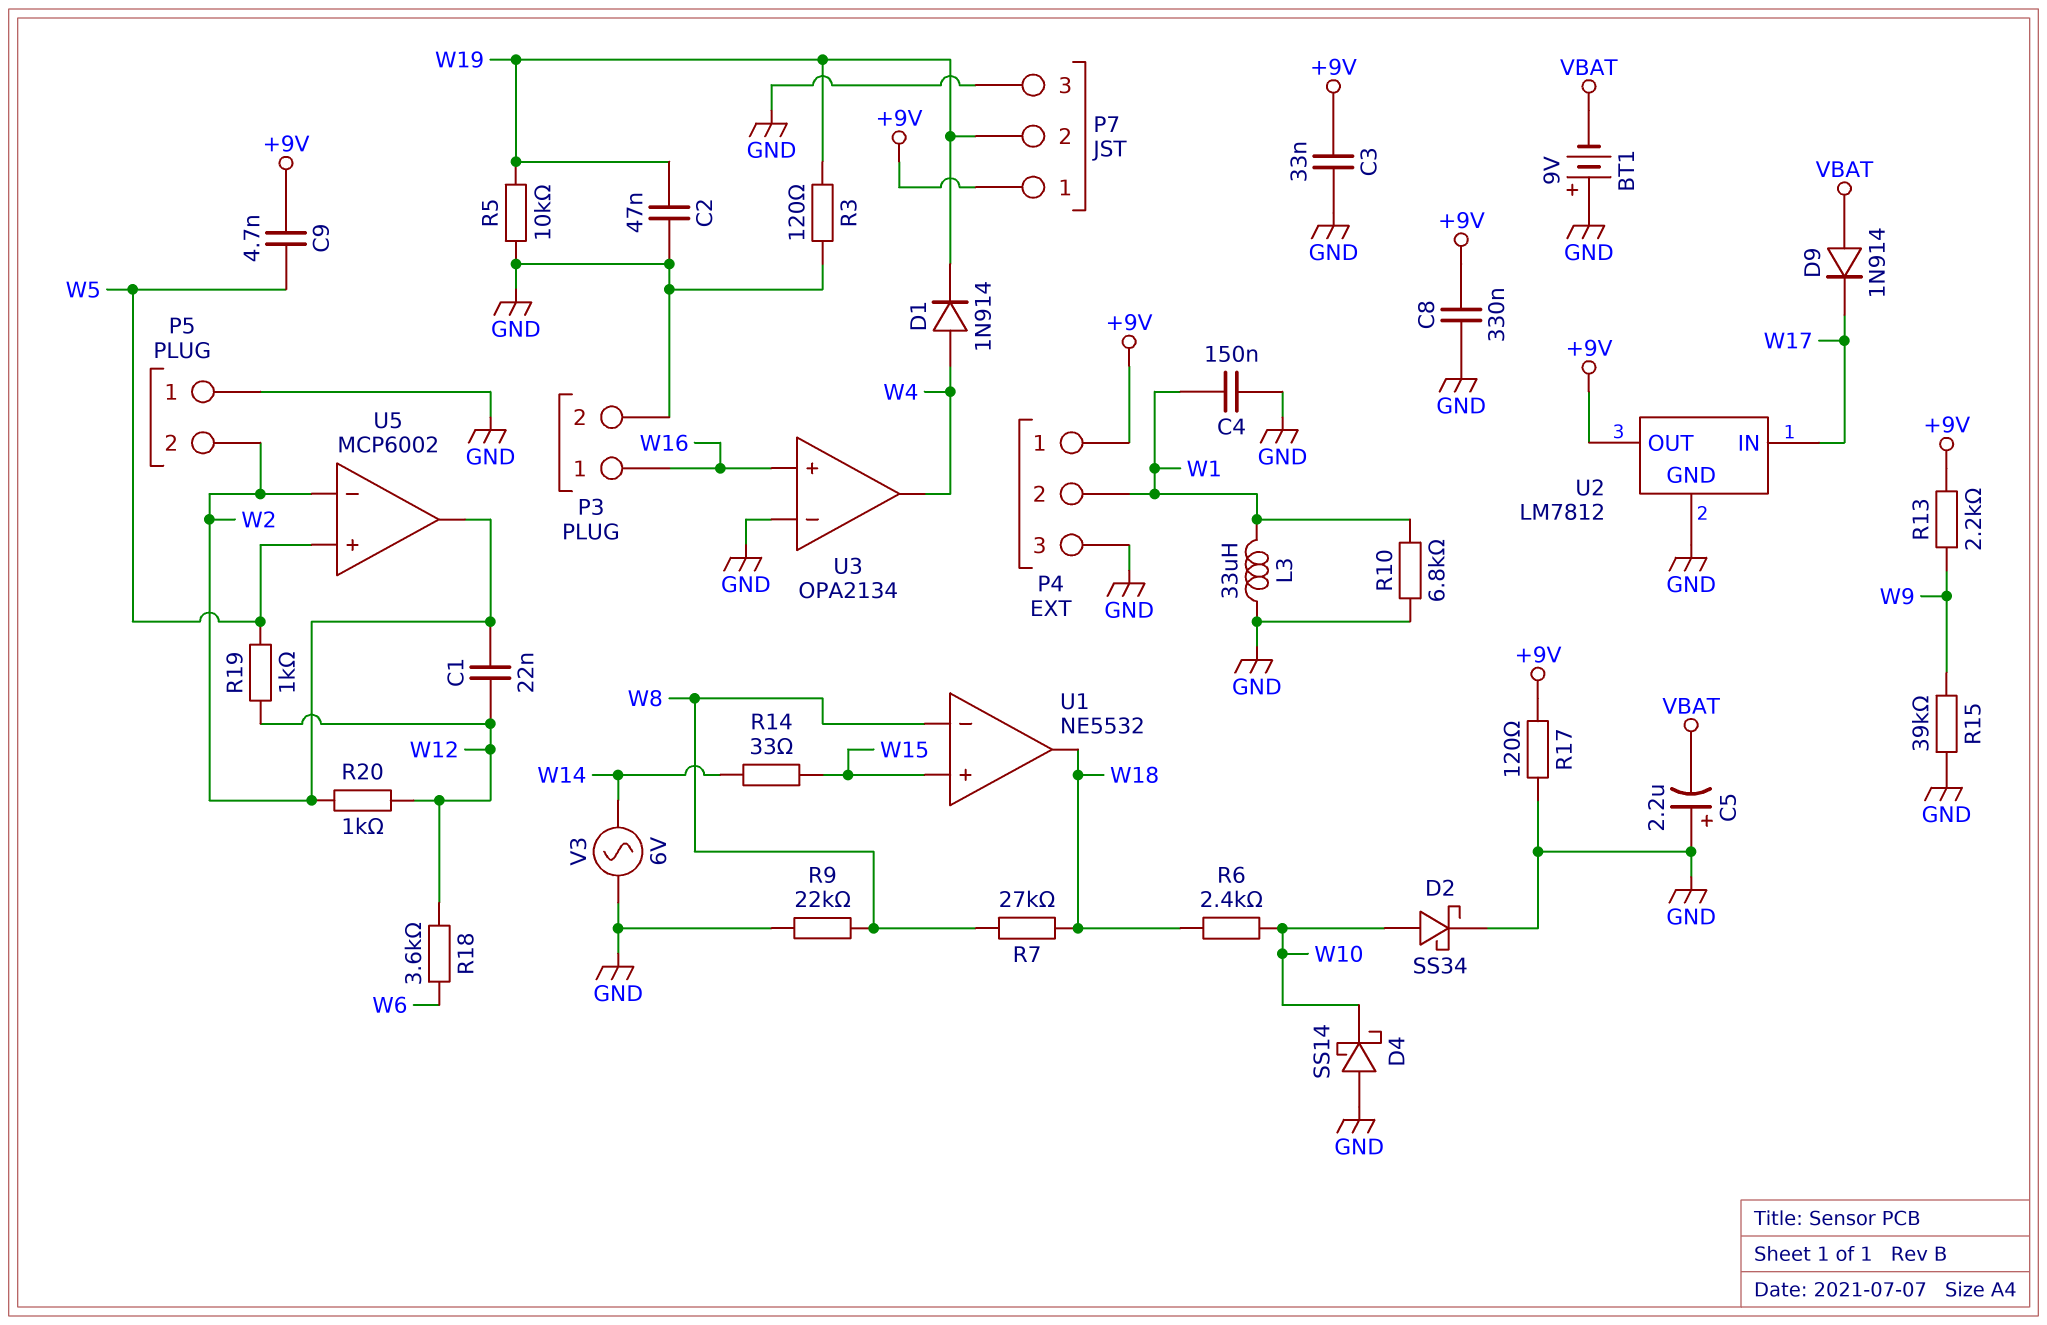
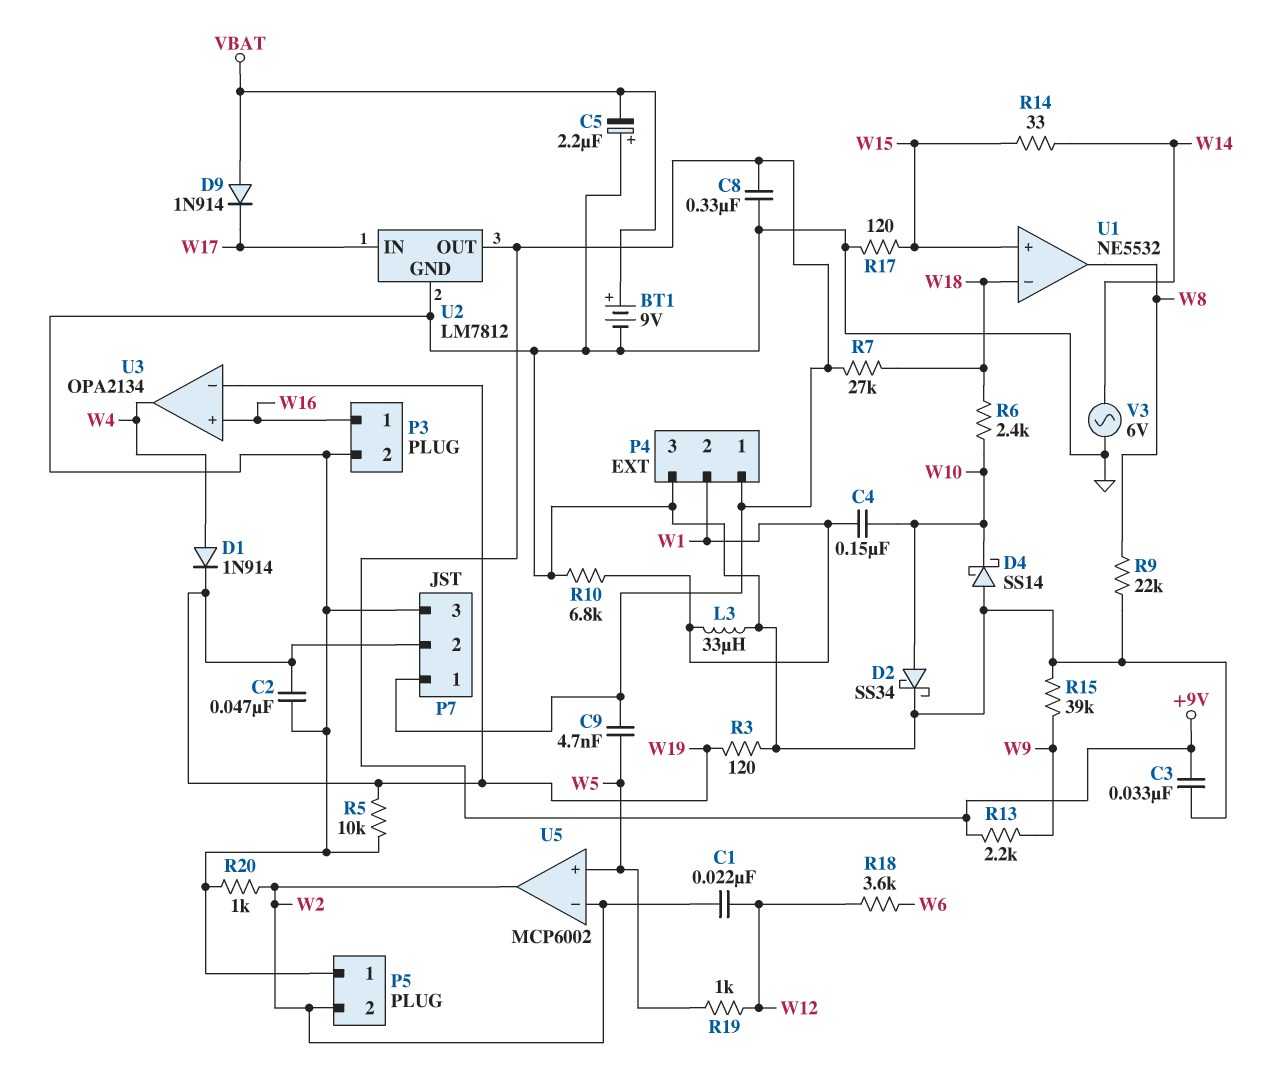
BT1: 9V (plus GND, minus VBAT) -> 9V (plus VBAT, minus GND)
C4: 150nF (GND, W1) -> 150nF (W1, W10)
R7: 27k (W8, W18) -> 27k (+9V, W18)
R17: 120 (+9V, GND) -> 120 (GND, W15)
R20: 1k (W2, W12) -> 1k (GND, W2)
U1 pin in-: W8 -> W18
U1 pin out: W18 -> W8
U3 pin in-: GND -> W19

